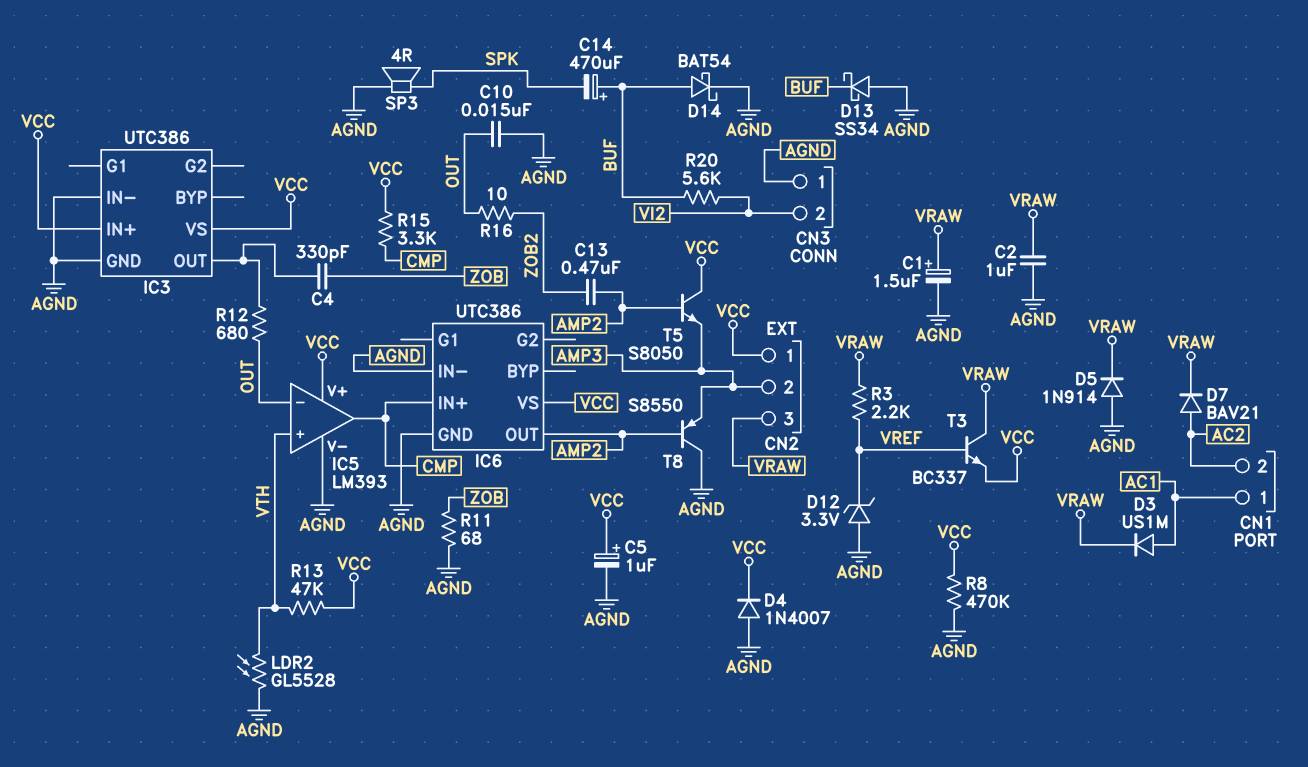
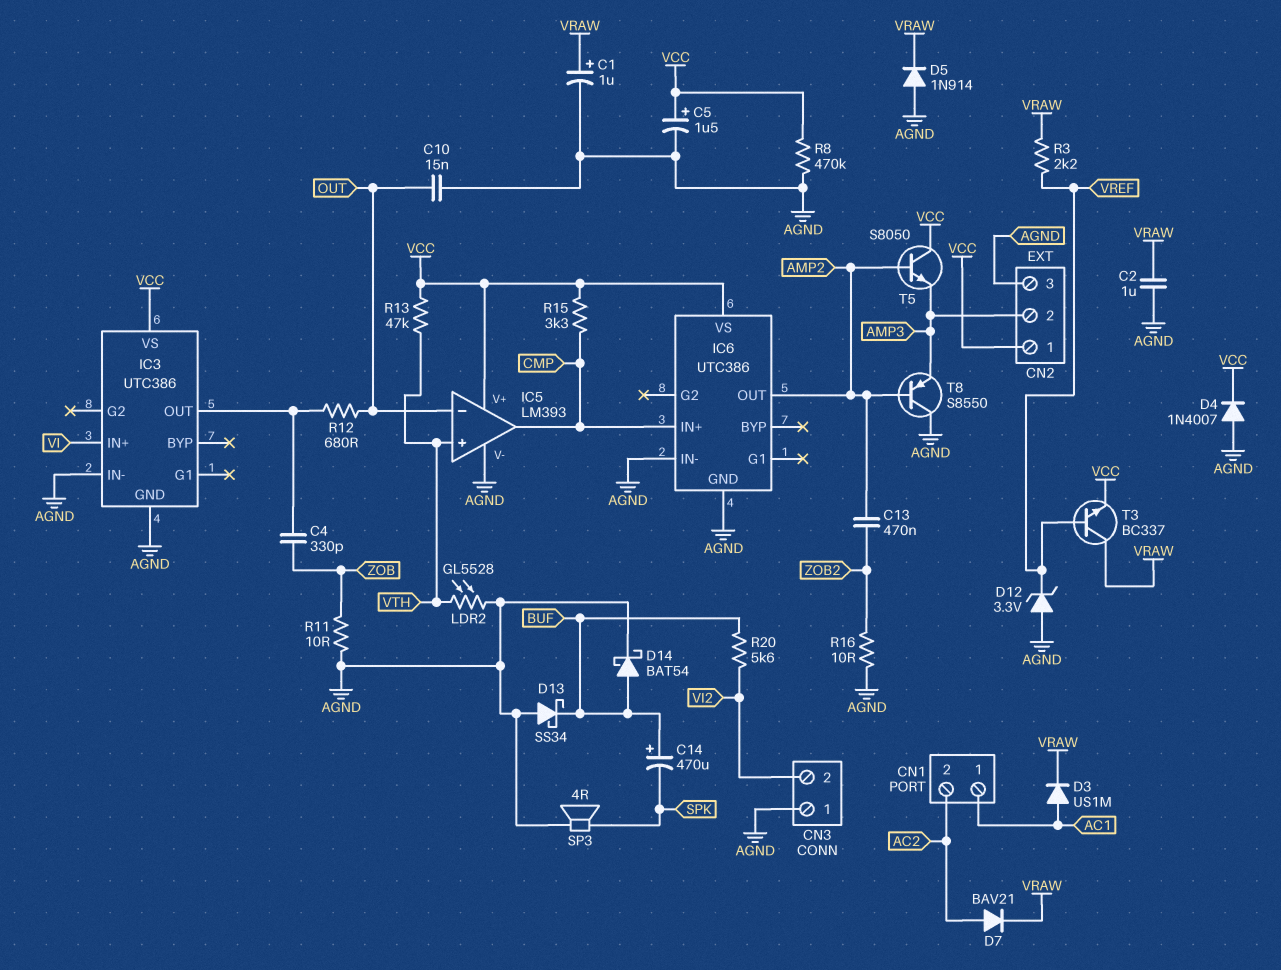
C1: 1.5uF (plus VRAW, minus AGND) -> 1uF (plus VRAW, minus AGND)
C5: 1uF (plus VCC, minus AGND) -> 1.5uF (plus VCC, minus AGND)
CN2 pin 3: VRAW -> AGND
IC3 pin IN+: VCC -> VI
R11: 68 (AGND, ZOB) -> 10 (AGND, ZOB)
R16: 10 (OUT, ZOB2) -> 10 (AGND, ZOB2)

